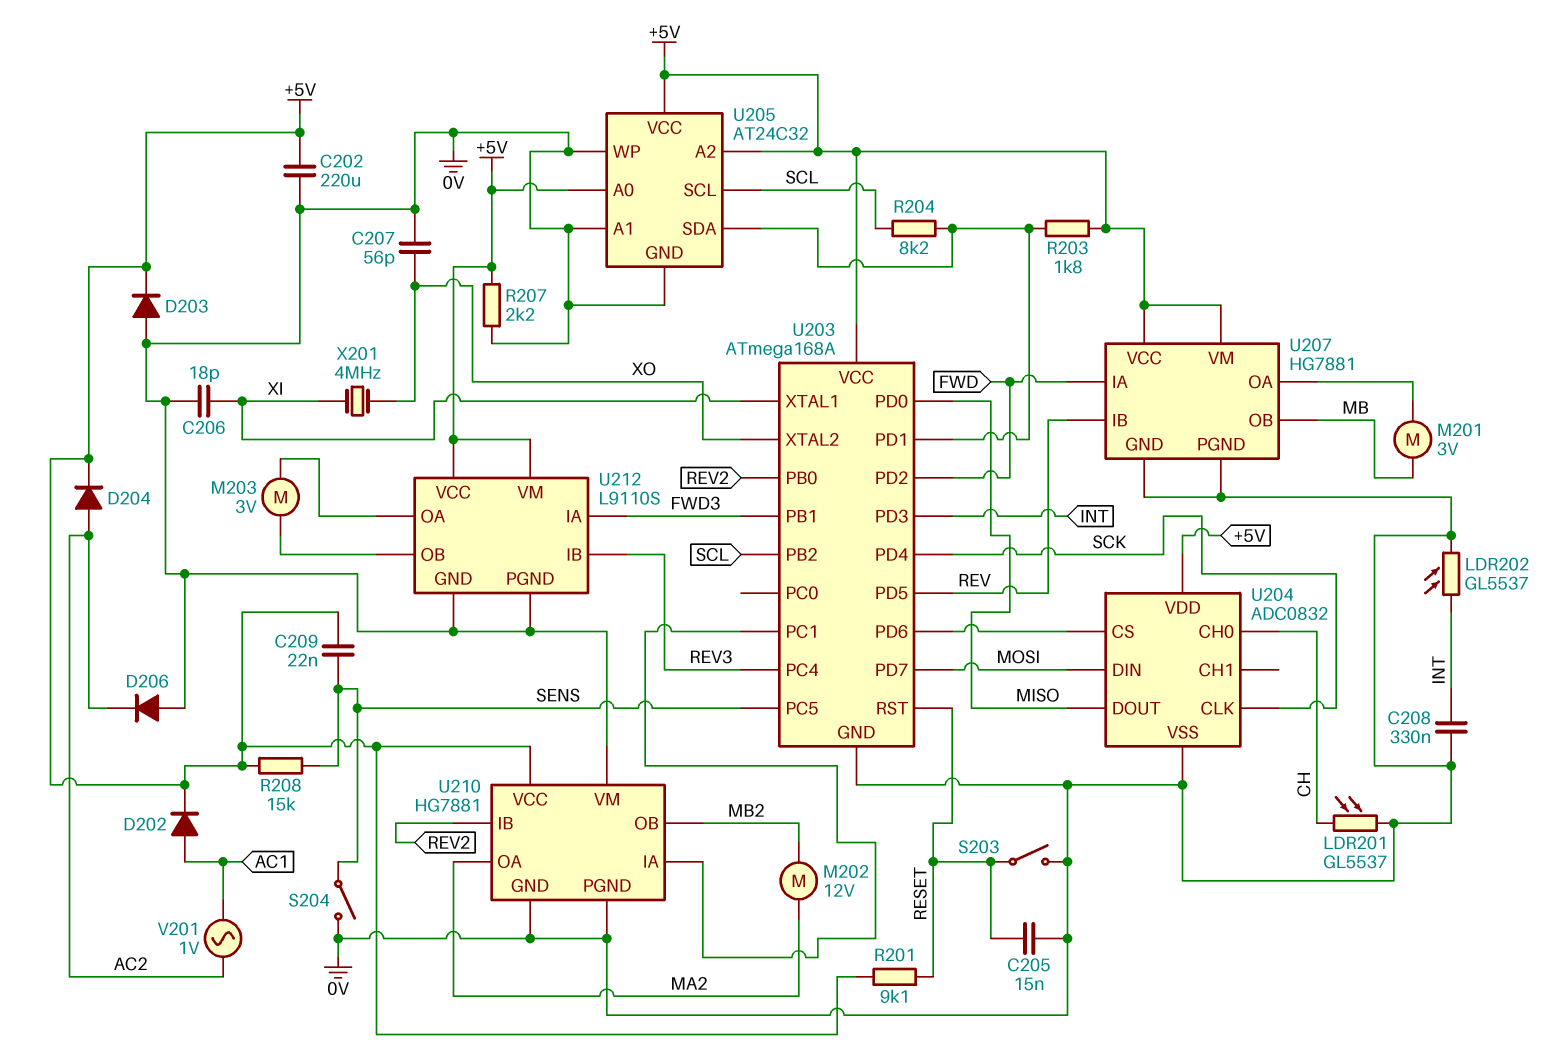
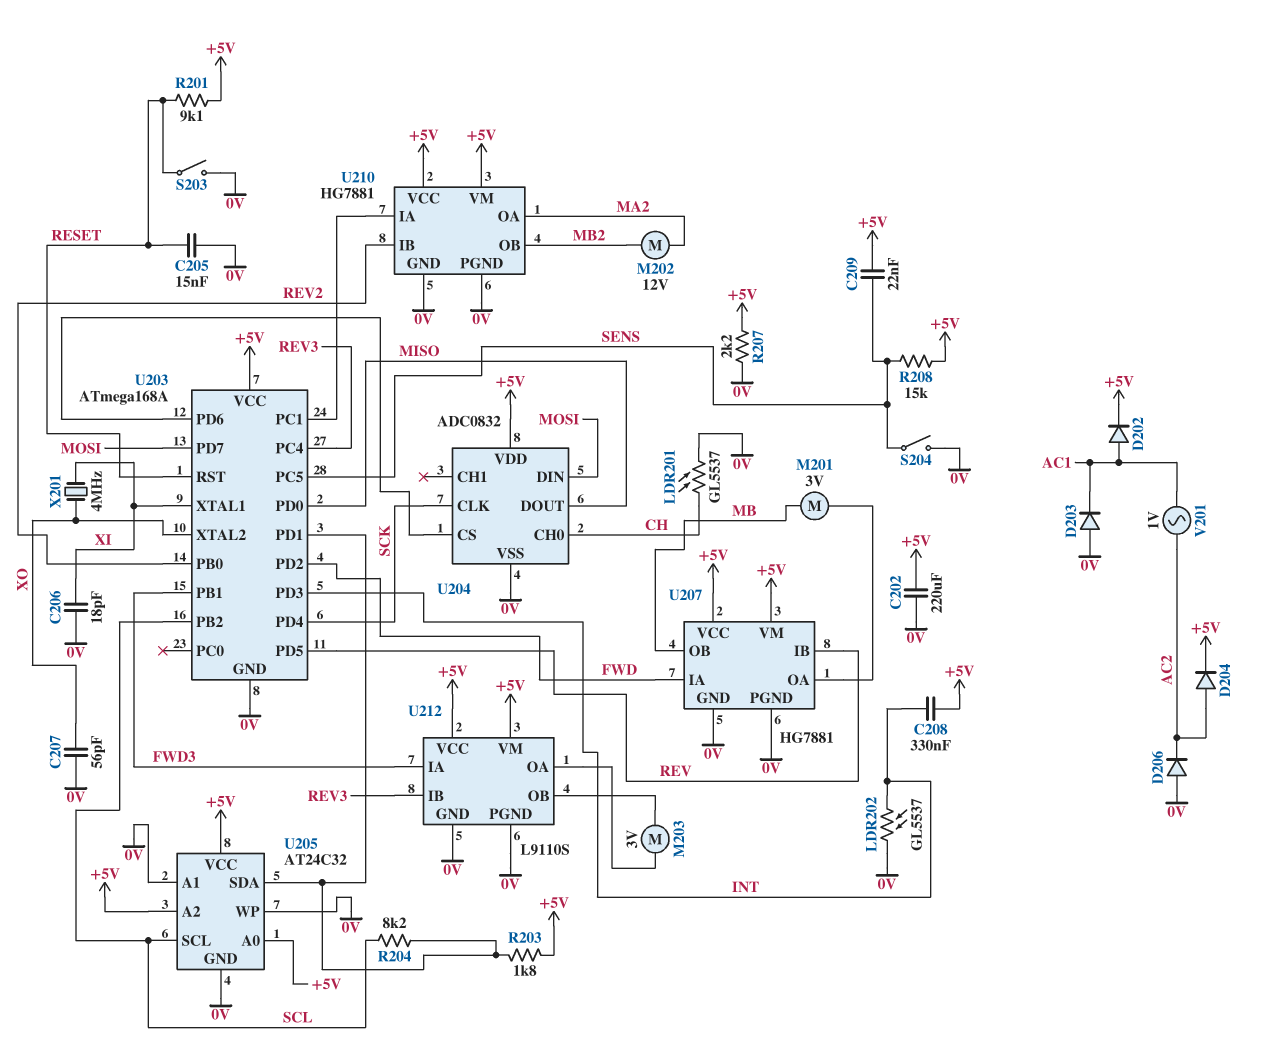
C208: 330nF (0V, INT) -> 330nF (+5V, INT)
D203: diode (A 0V, K +5V) -> diode (A 0V, K AC1)
U210 pin VM: 0V -> +5V

